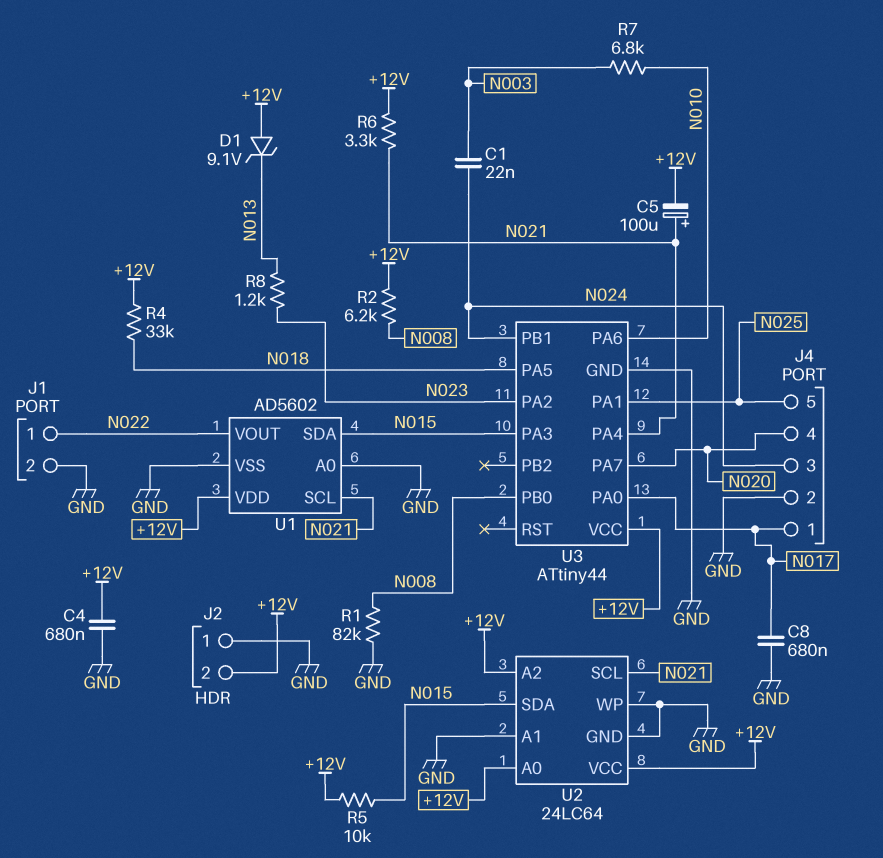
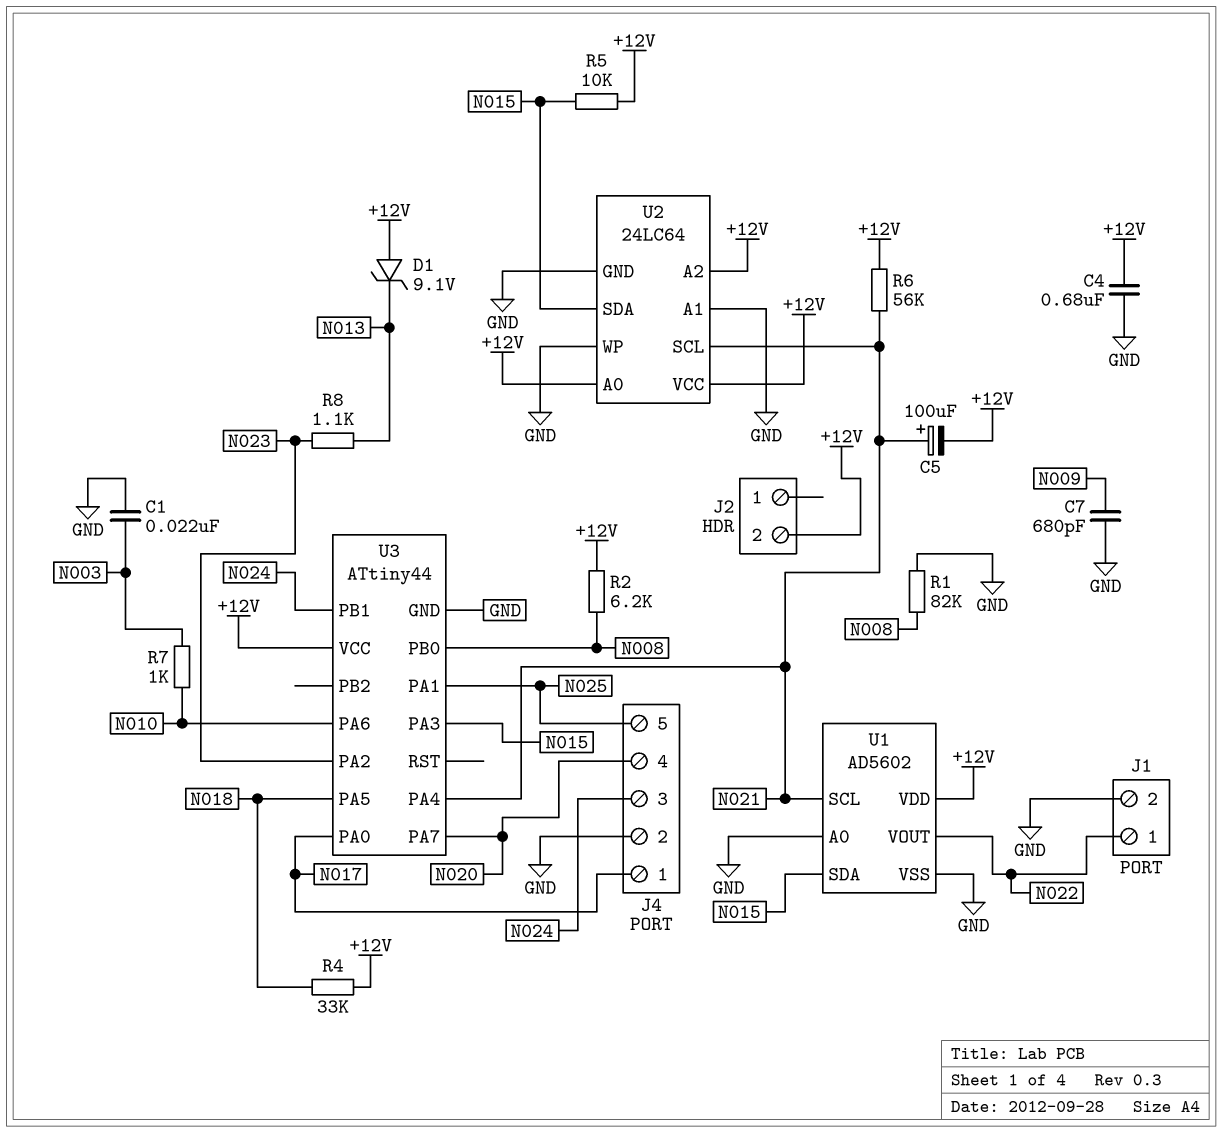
C1: 22nF (N003, N024) -> 22nF (GND, N003)
C7: none -> 680pF (GND, N009)
C8: 680nF (GND, N017) -> none
J2 pin 1: GND -> none
R6: 3.3k (+12V, N021) -> 56k (+12V, N021)
R7: 6.8k (N003, N010) -> 1k (N003, N010)
R8: 1.2k (N013, N023) -> 1.1k (N013, N023)

